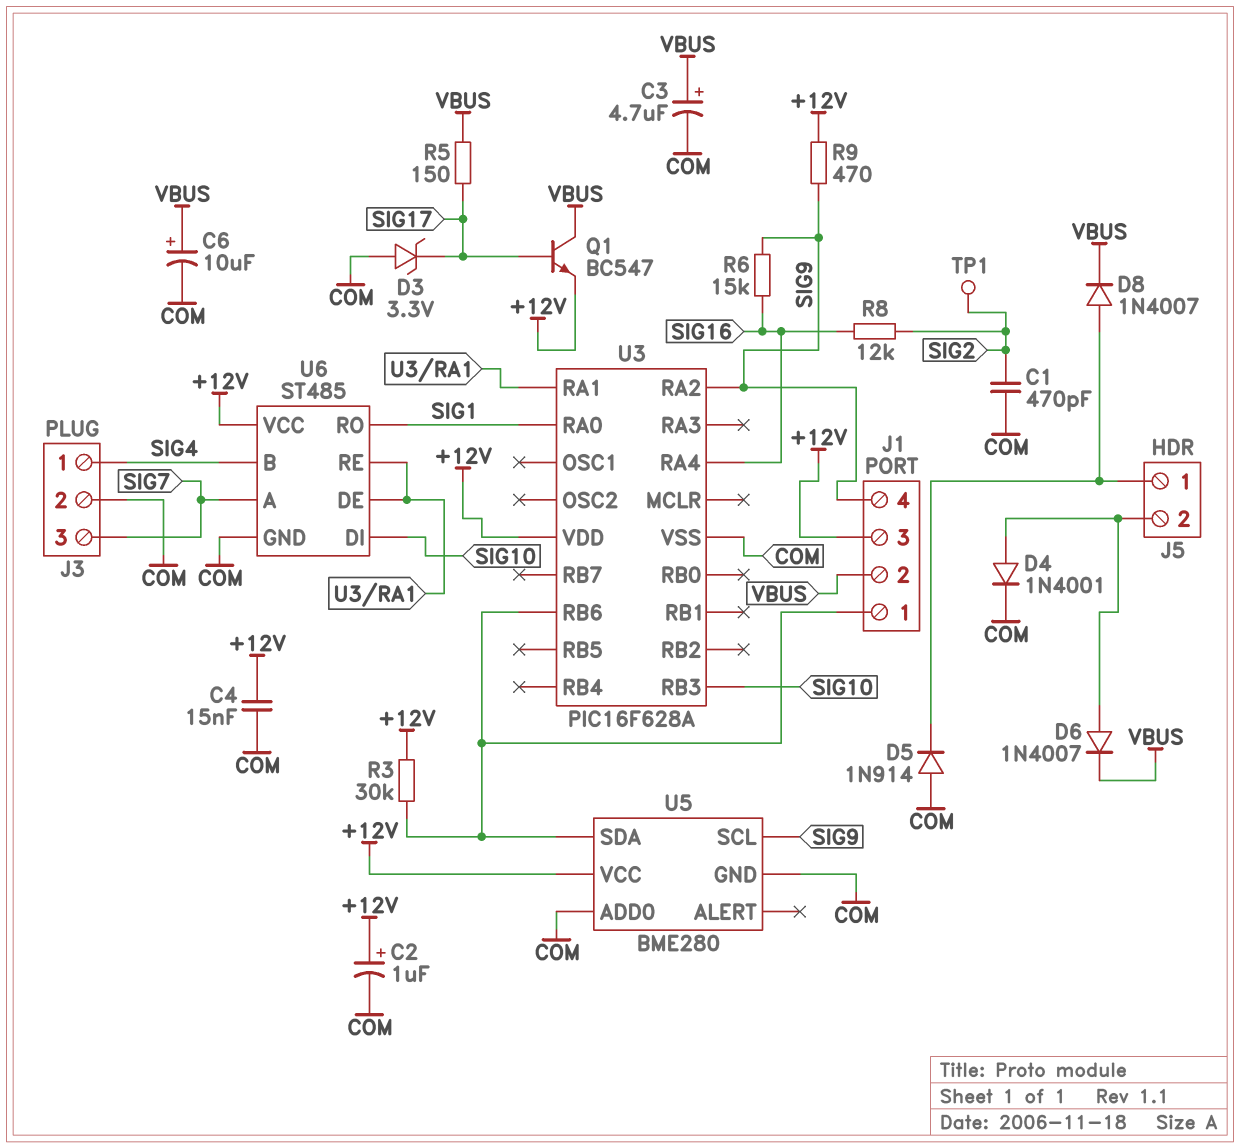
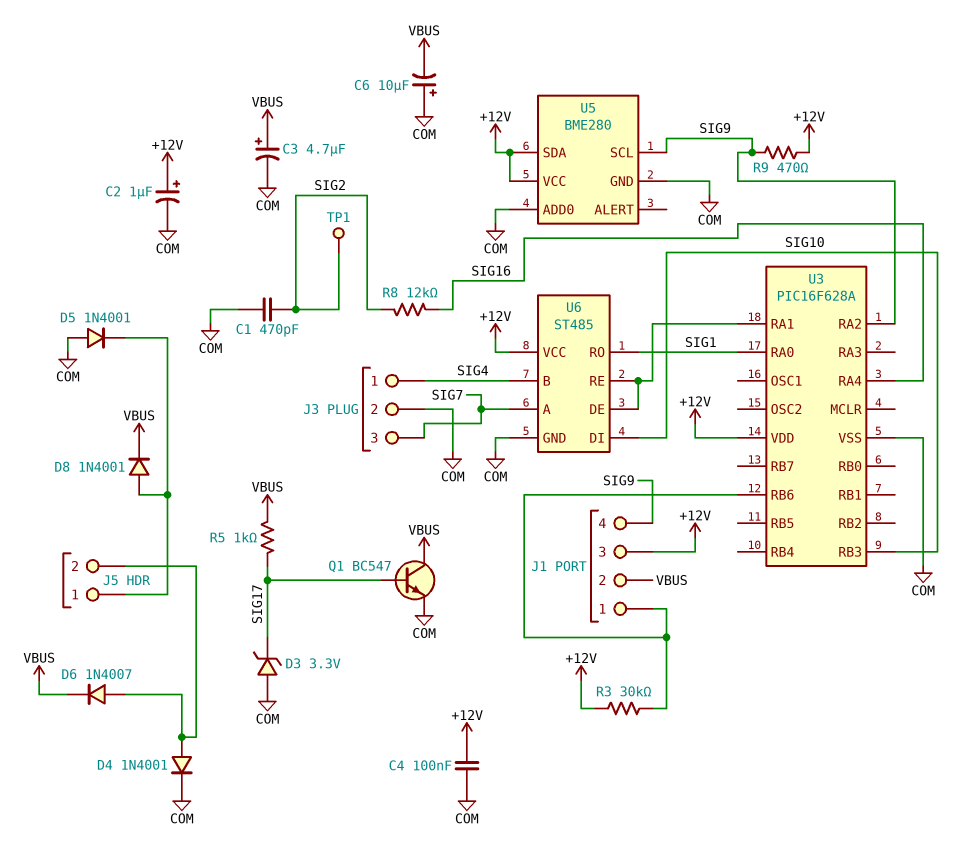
C4: 15nF (+12V, COM) -> 100nF (+12V, COM)
C6: 10uF (plus VBUS, minus COM) -> 10uF (plus COM, minus VBUS)
D5: diode 1N914 (A COM, K J5/1) -> diode 1N4001 (A COM, K J5/1)
D8: diode 1N4007 (A J5/1, K VBUS) -> diode 1N4001 (A J5/1, K VBUS)
Q1: NPN BC547 (B SIG17, C VBUS, E +12V) -> NPN BC547 (B SIG17, C VBUS, E COM)
R5: 150 (SIG17, VBUS) -> 1k (SIG17, VBUS)
R6: 15k (SIG9, SIG16) -> none
U5 pin SDA: J1/1 -> +12V

